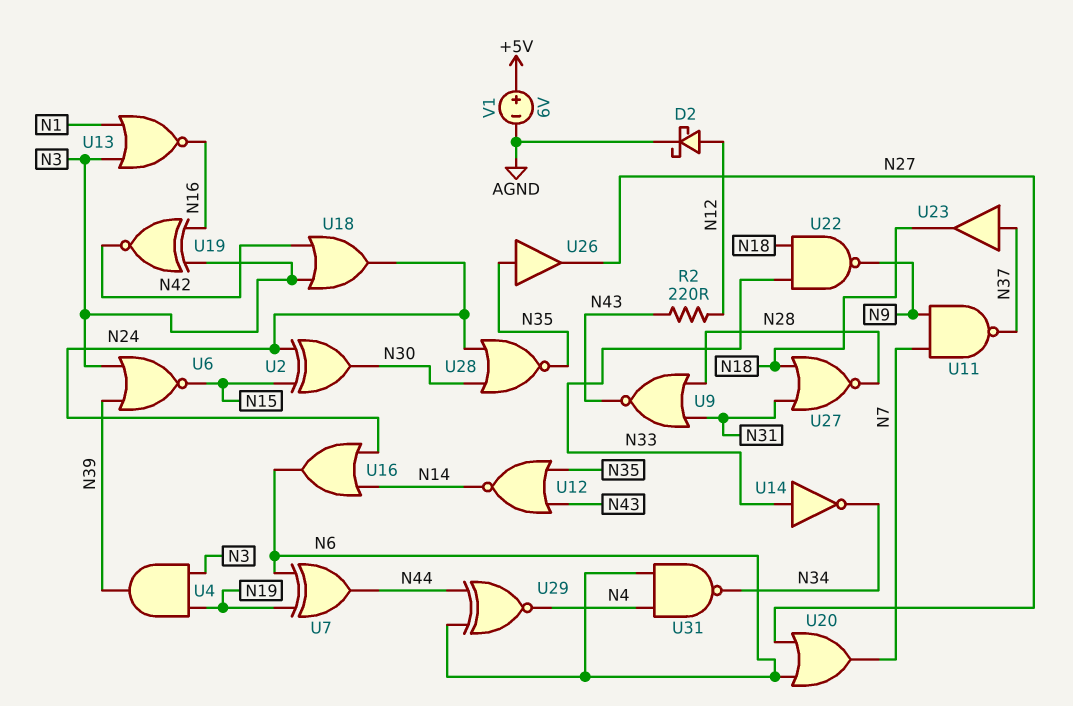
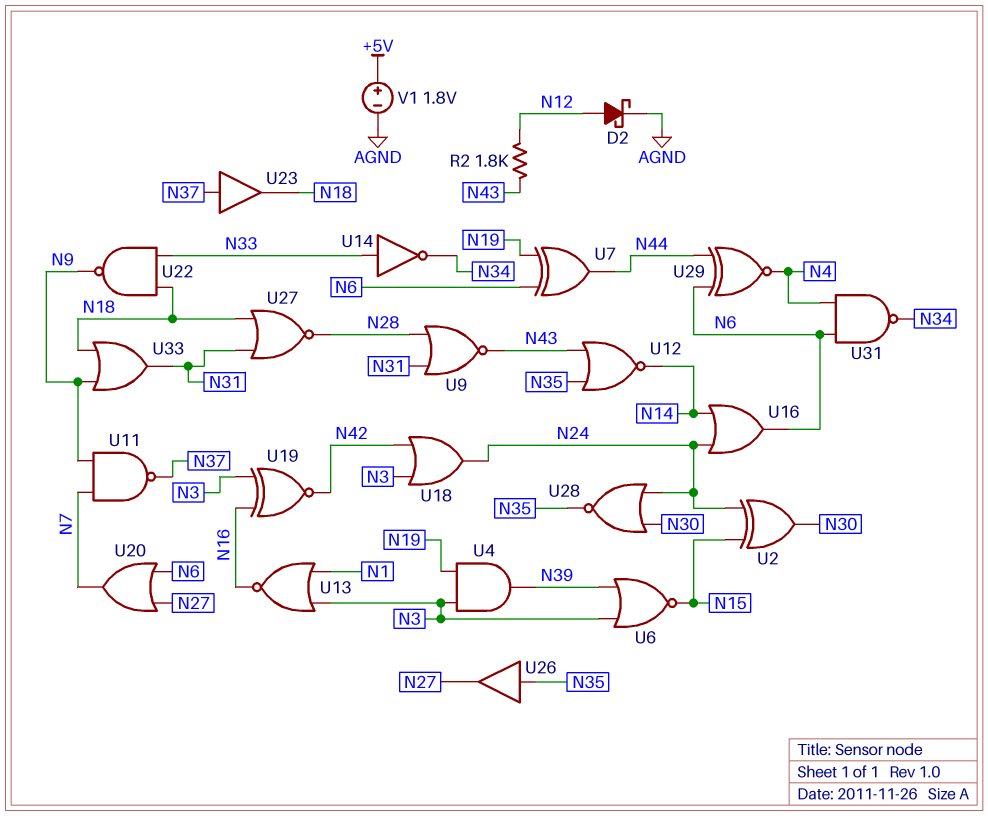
R2: 220 (N12, N43) -> 1.8k (N12, N43)
U33: none -> OR (in N9, in N18, out N31)
V1: 6V (plus +5V, minus AGND) -> 1.8V (plus +5V, minus AGND)

